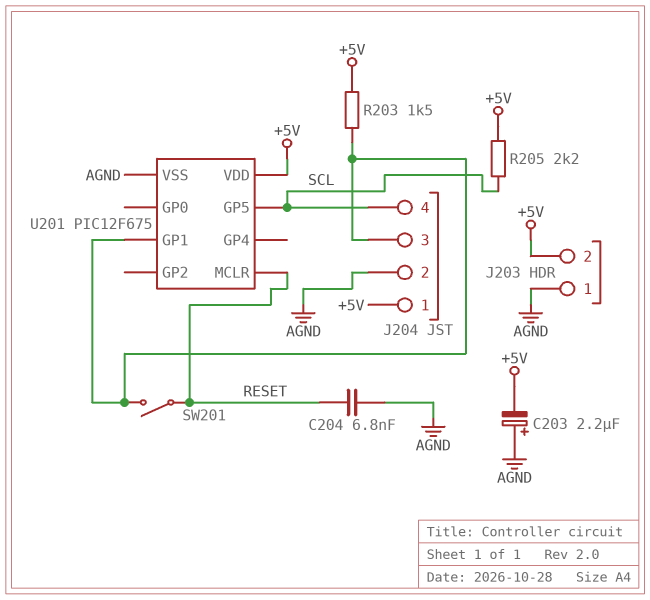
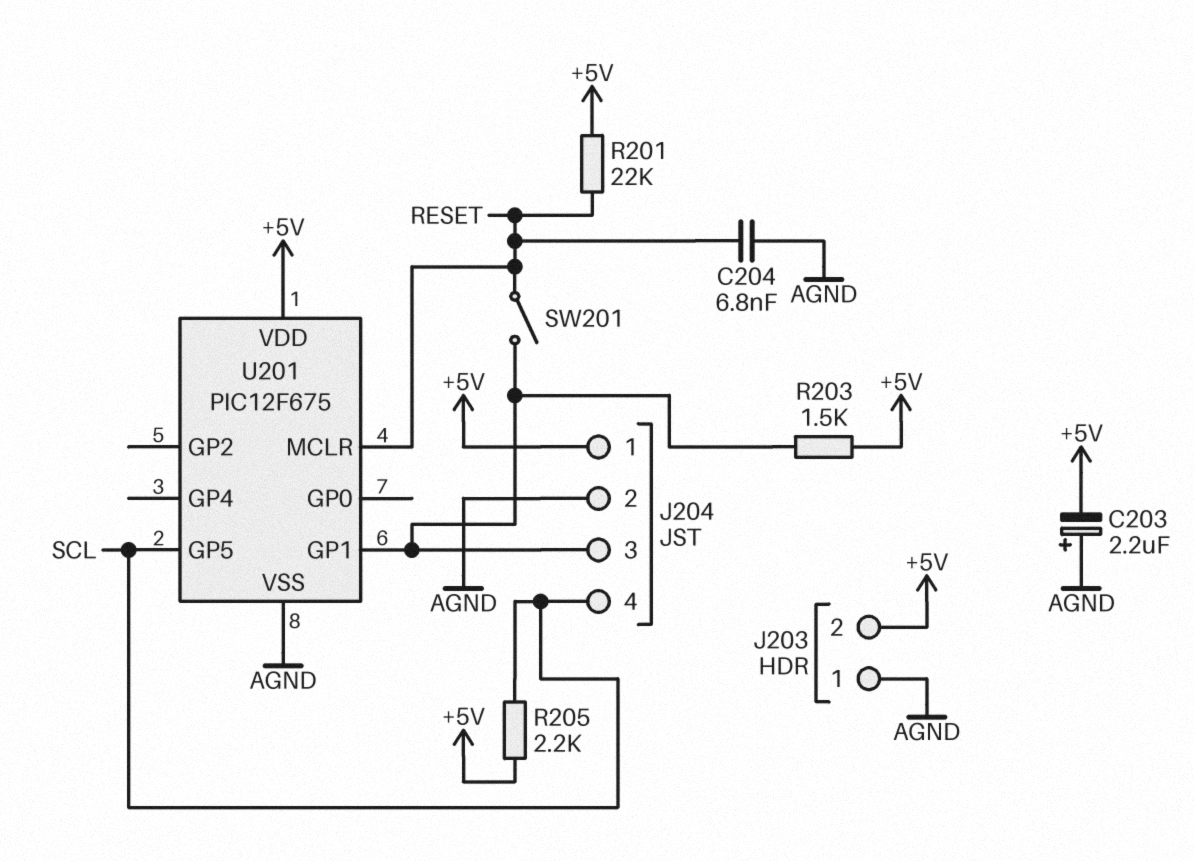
R201: none -> 22k (+5V, RESET)

